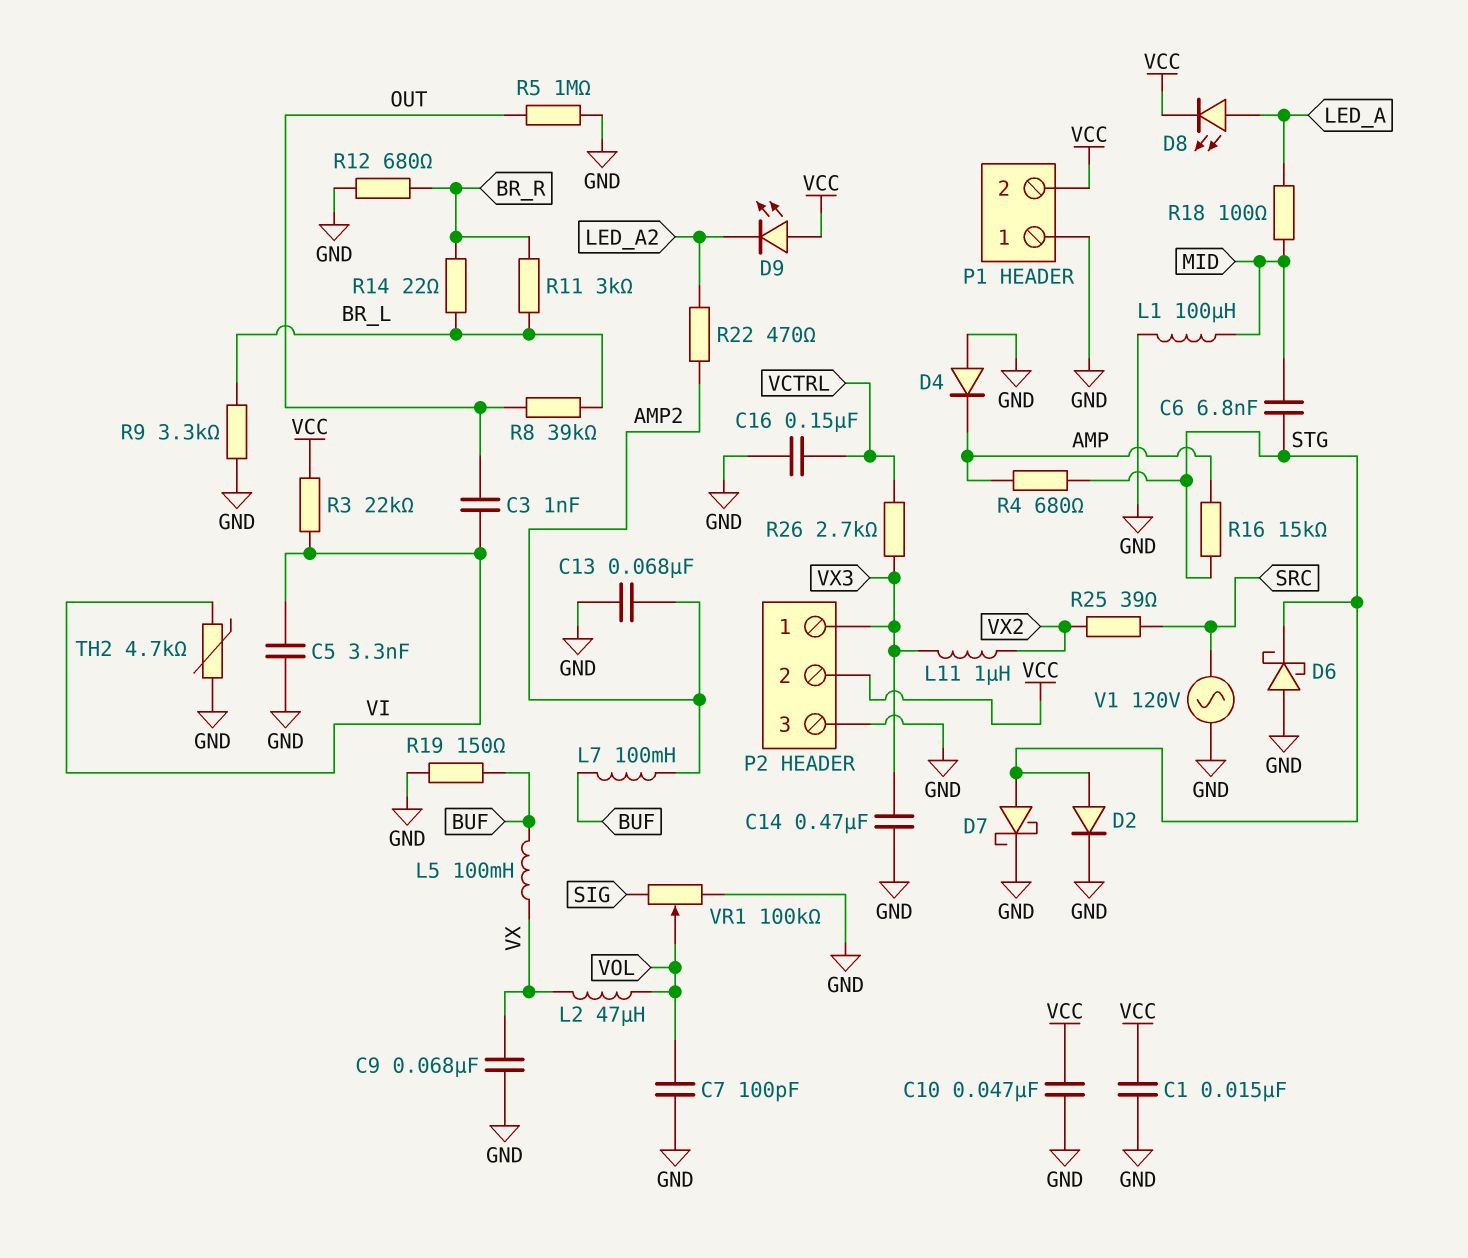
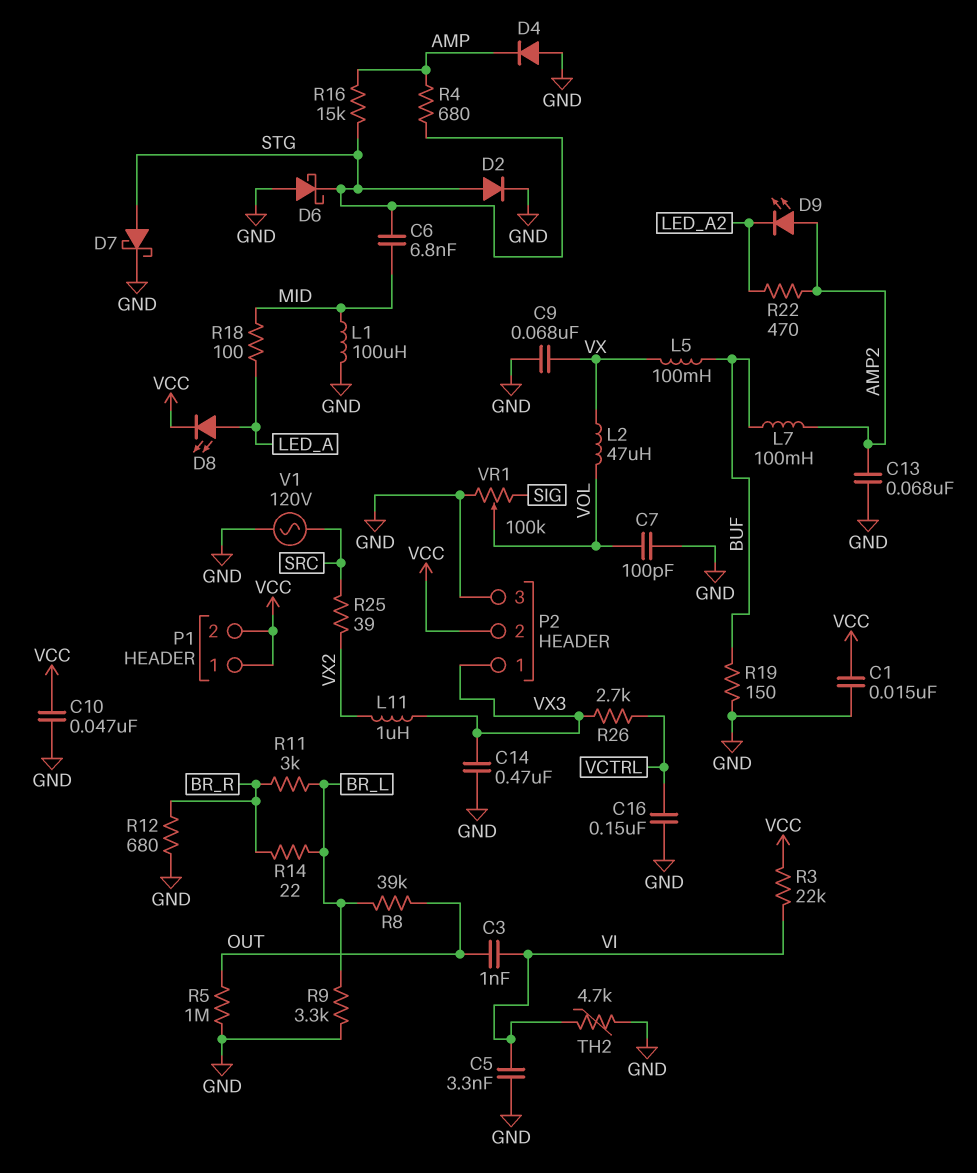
D9: LED (A VCC, K LED_A2) -> LED (A AMP2, K LED_A2)
P1 pin 1: GND -> VCC

